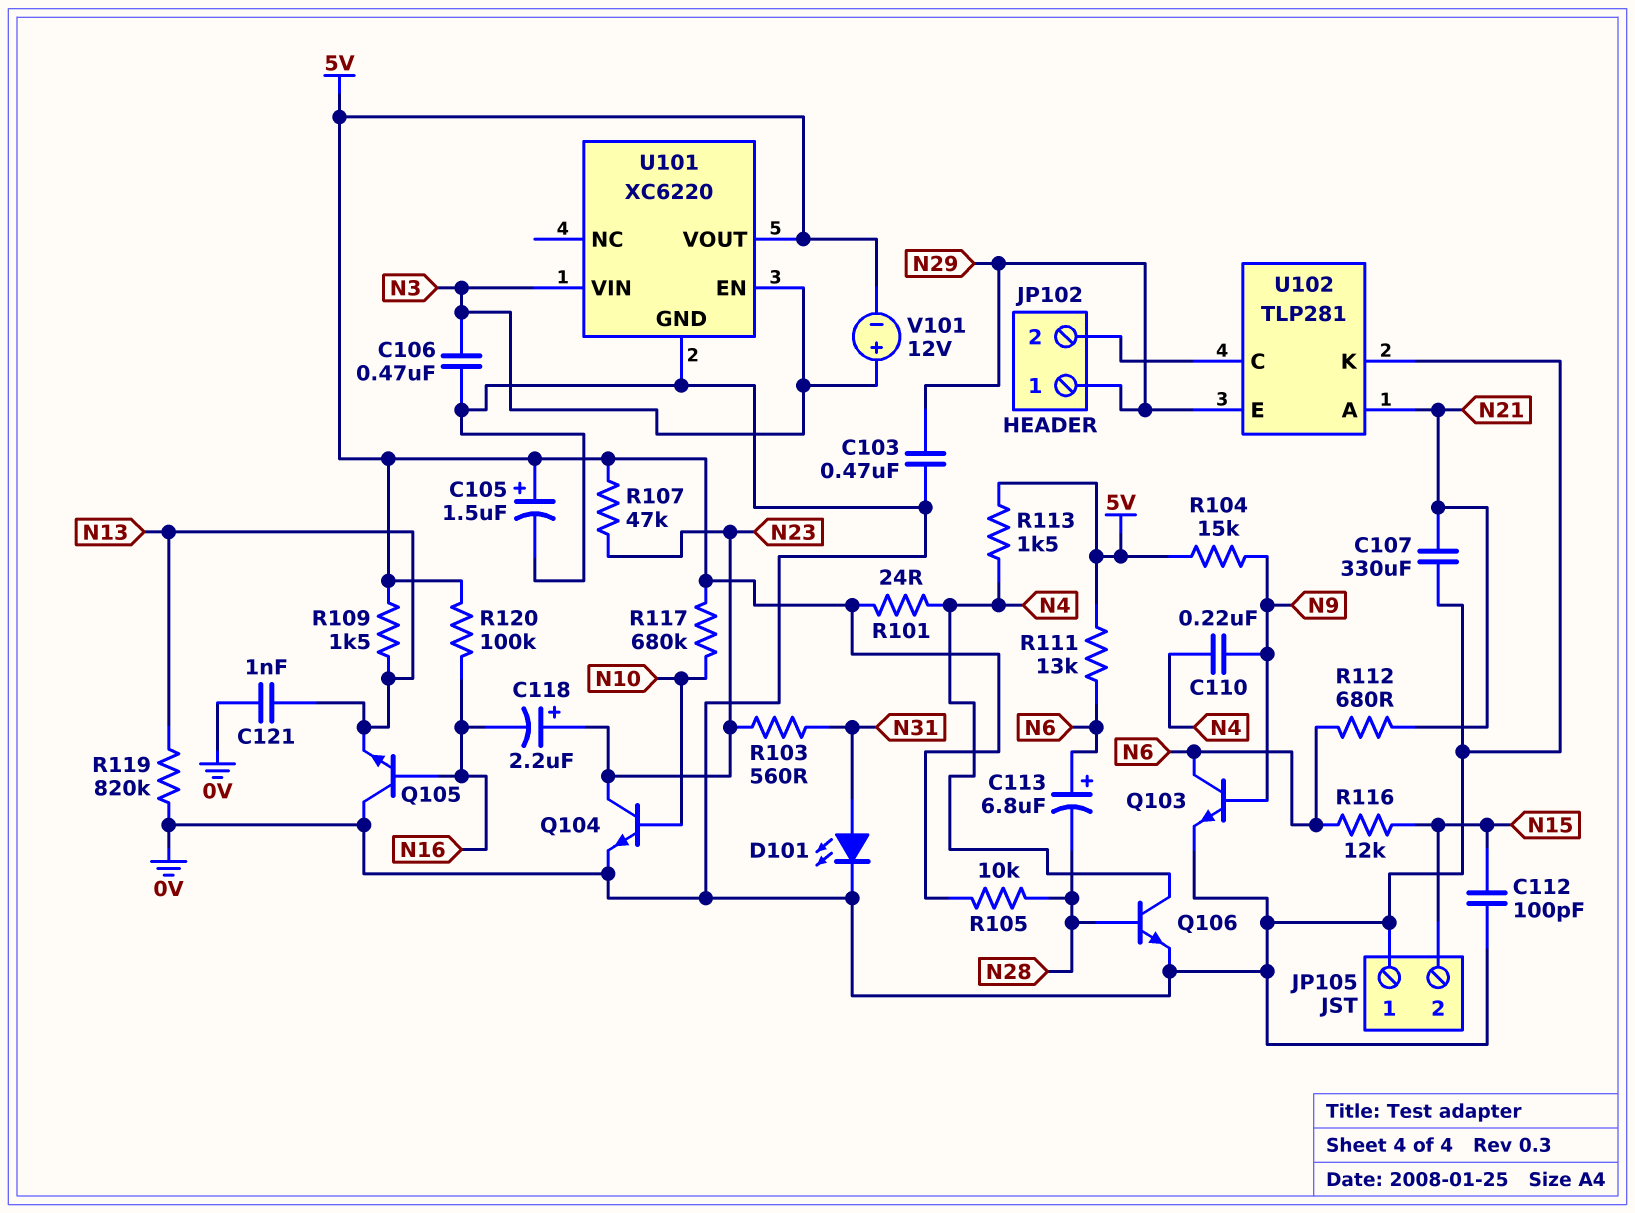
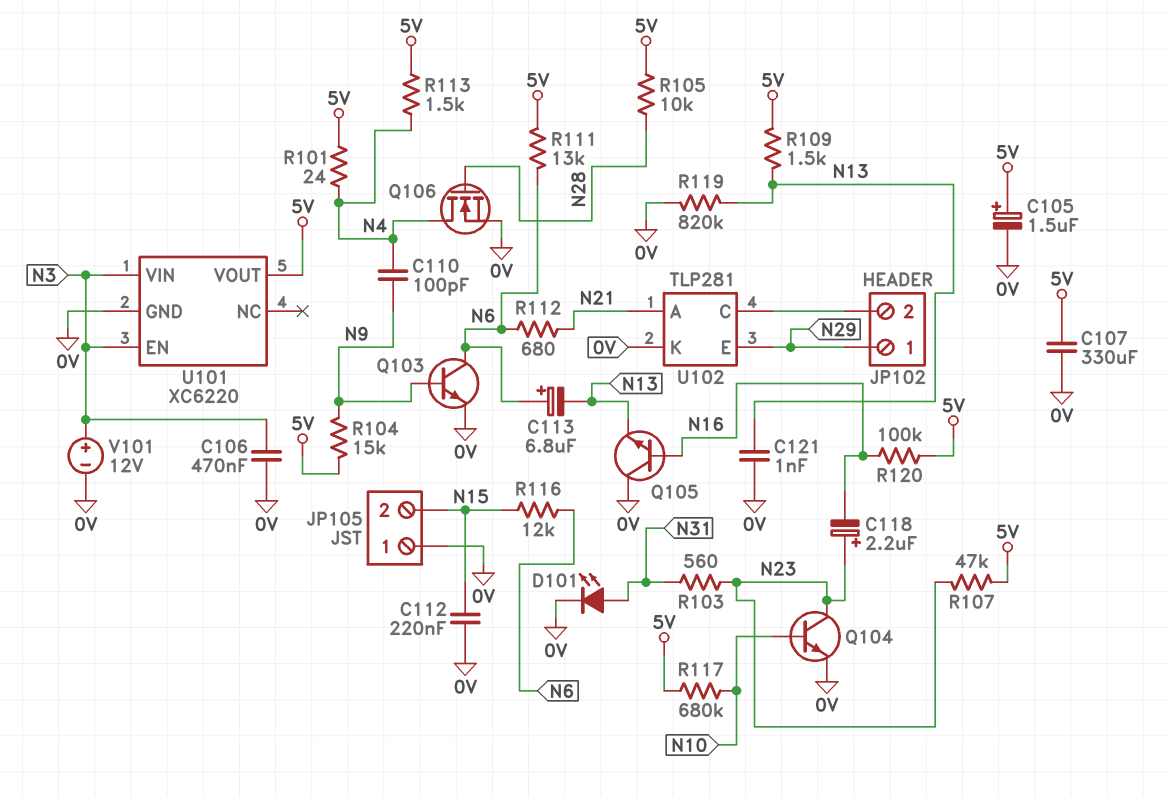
C103: 470nF (0V, N29) -> none
C107: 330uF (0V, N21) -> 330uF (0V, 5V)
C110: 220nF (N4, N9) -> 100pF (N4, N9)
C112: 100pF (0V, N15) -> 220nF (0V, N15)
C113: 6.8uF (plus N6, minus N28) -> 6.8uF (plus N6, minus N13)
Q106: NPN (B N28, C N4, E 0V) -> NMOS (G N28, D N4, S 0V)
V101: 12V (plus N3, minus 5V) -> 12V (plus N3, minus 0V)

